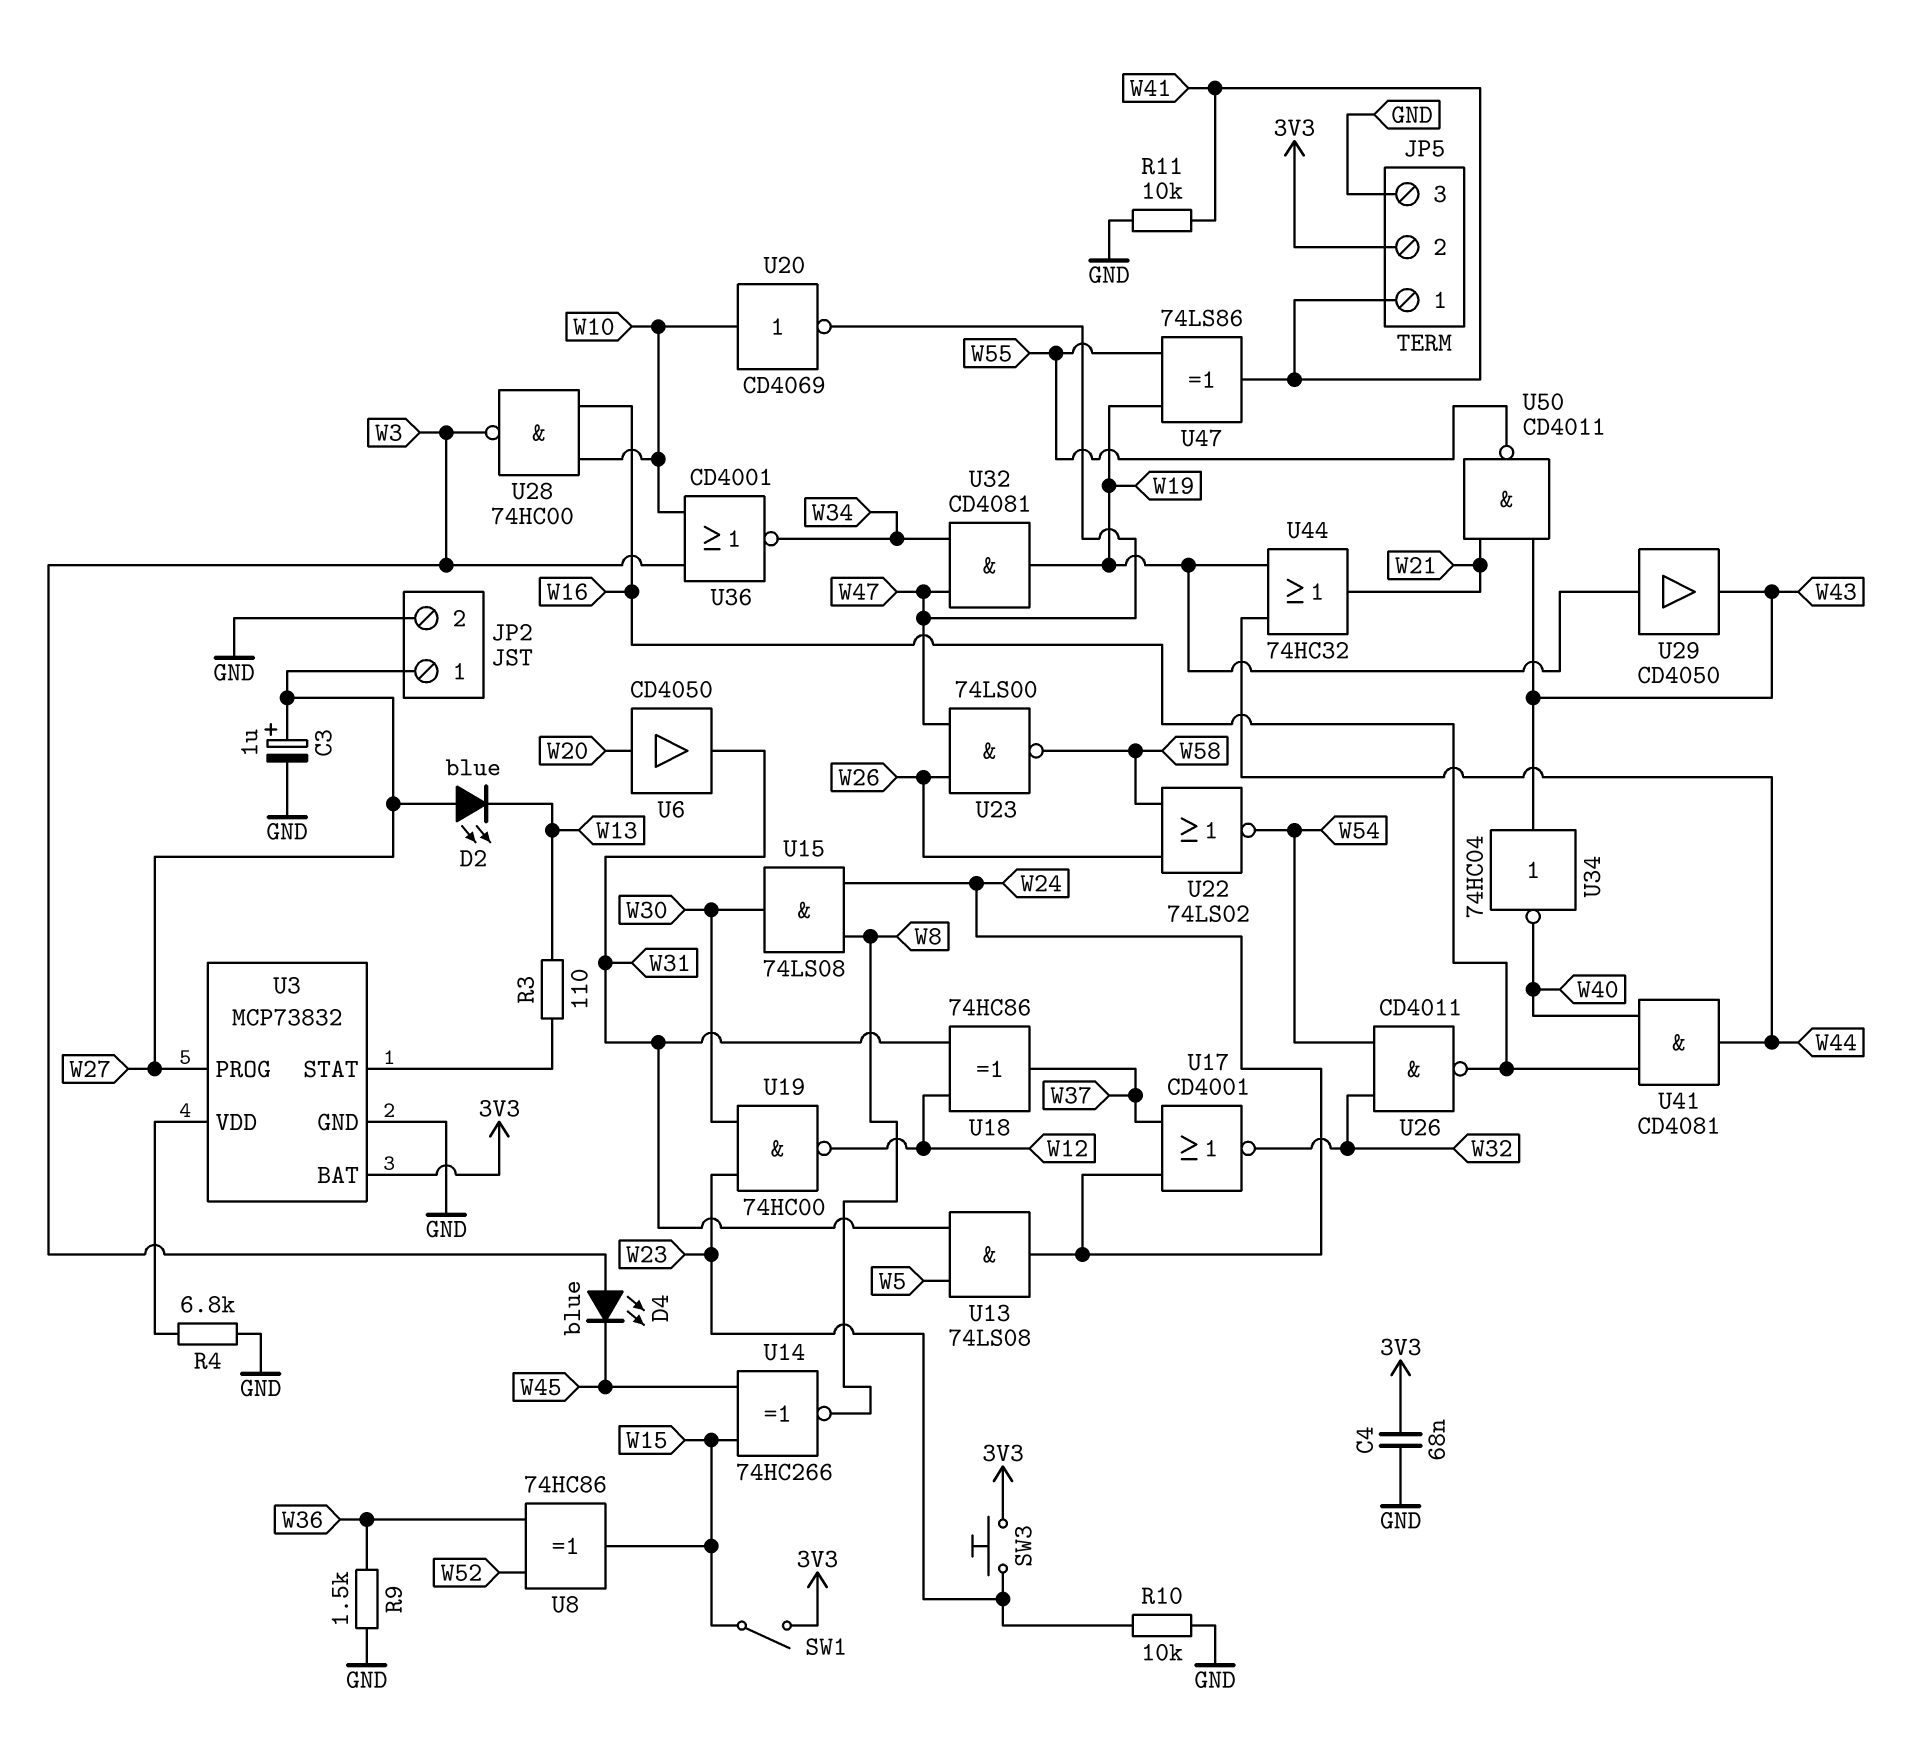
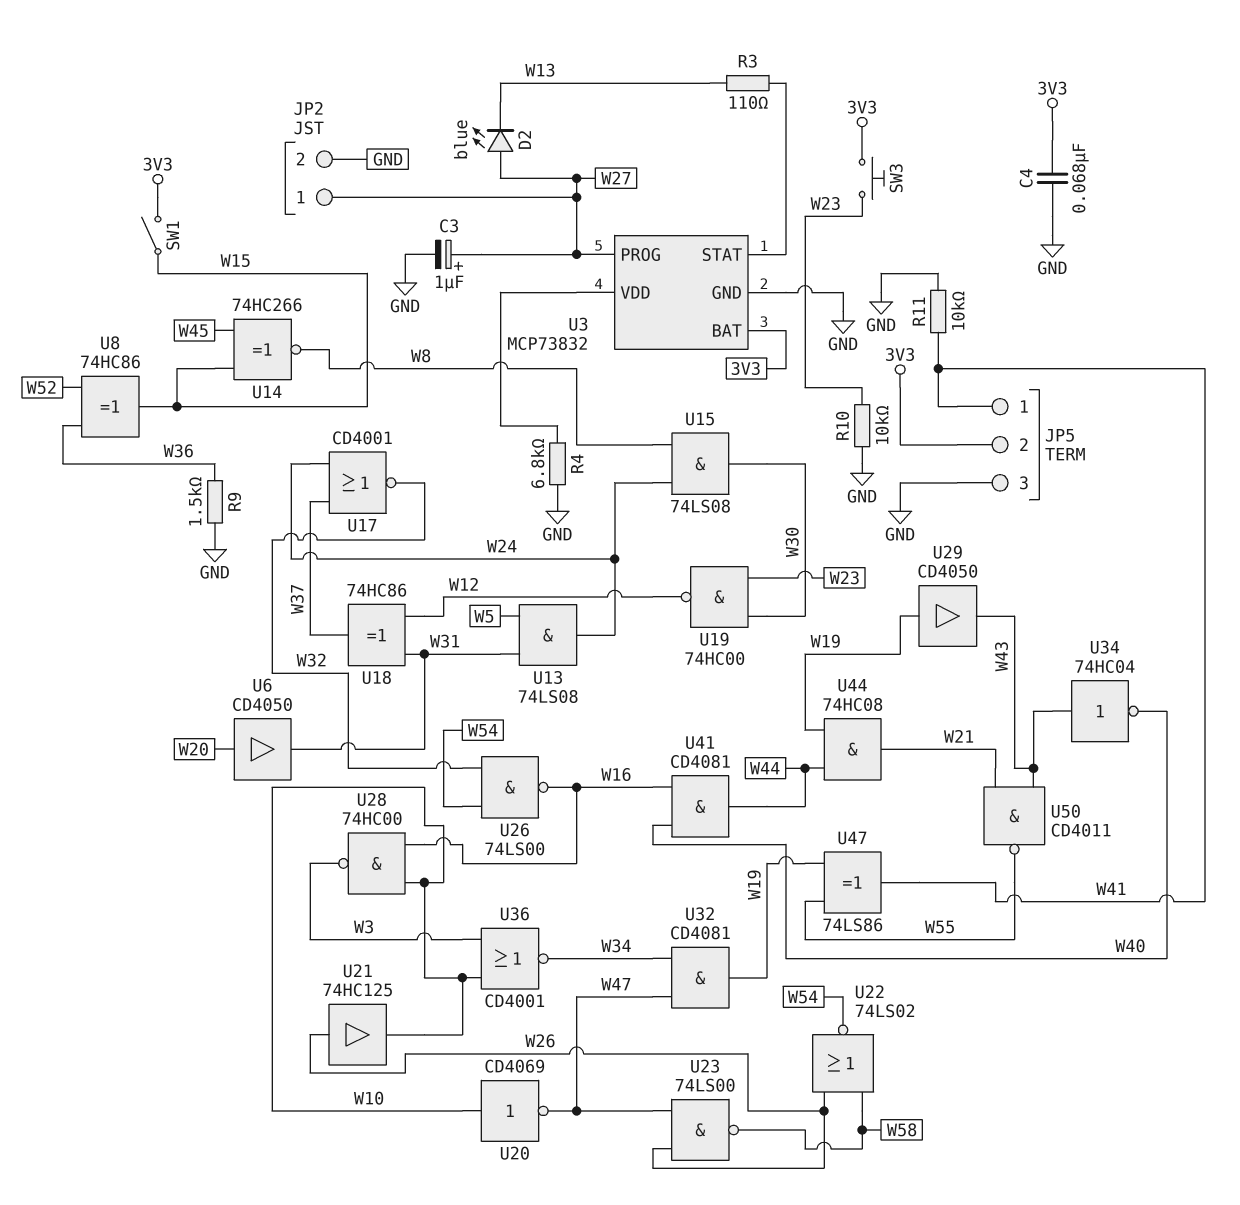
D4: LED blue (A W3, K W45) -> none
U21: none -> buffer 74HC125 (in W26, out W10)
U26: NAND CD4011 (in W32, in W54, out W16) -> NAND 74LS00 (in W32, in W54, out W16)
U44: OR 74HC32 (in W19, in W44, out W21) -> AND 74HC08 (in W19, in W44, out W21)

